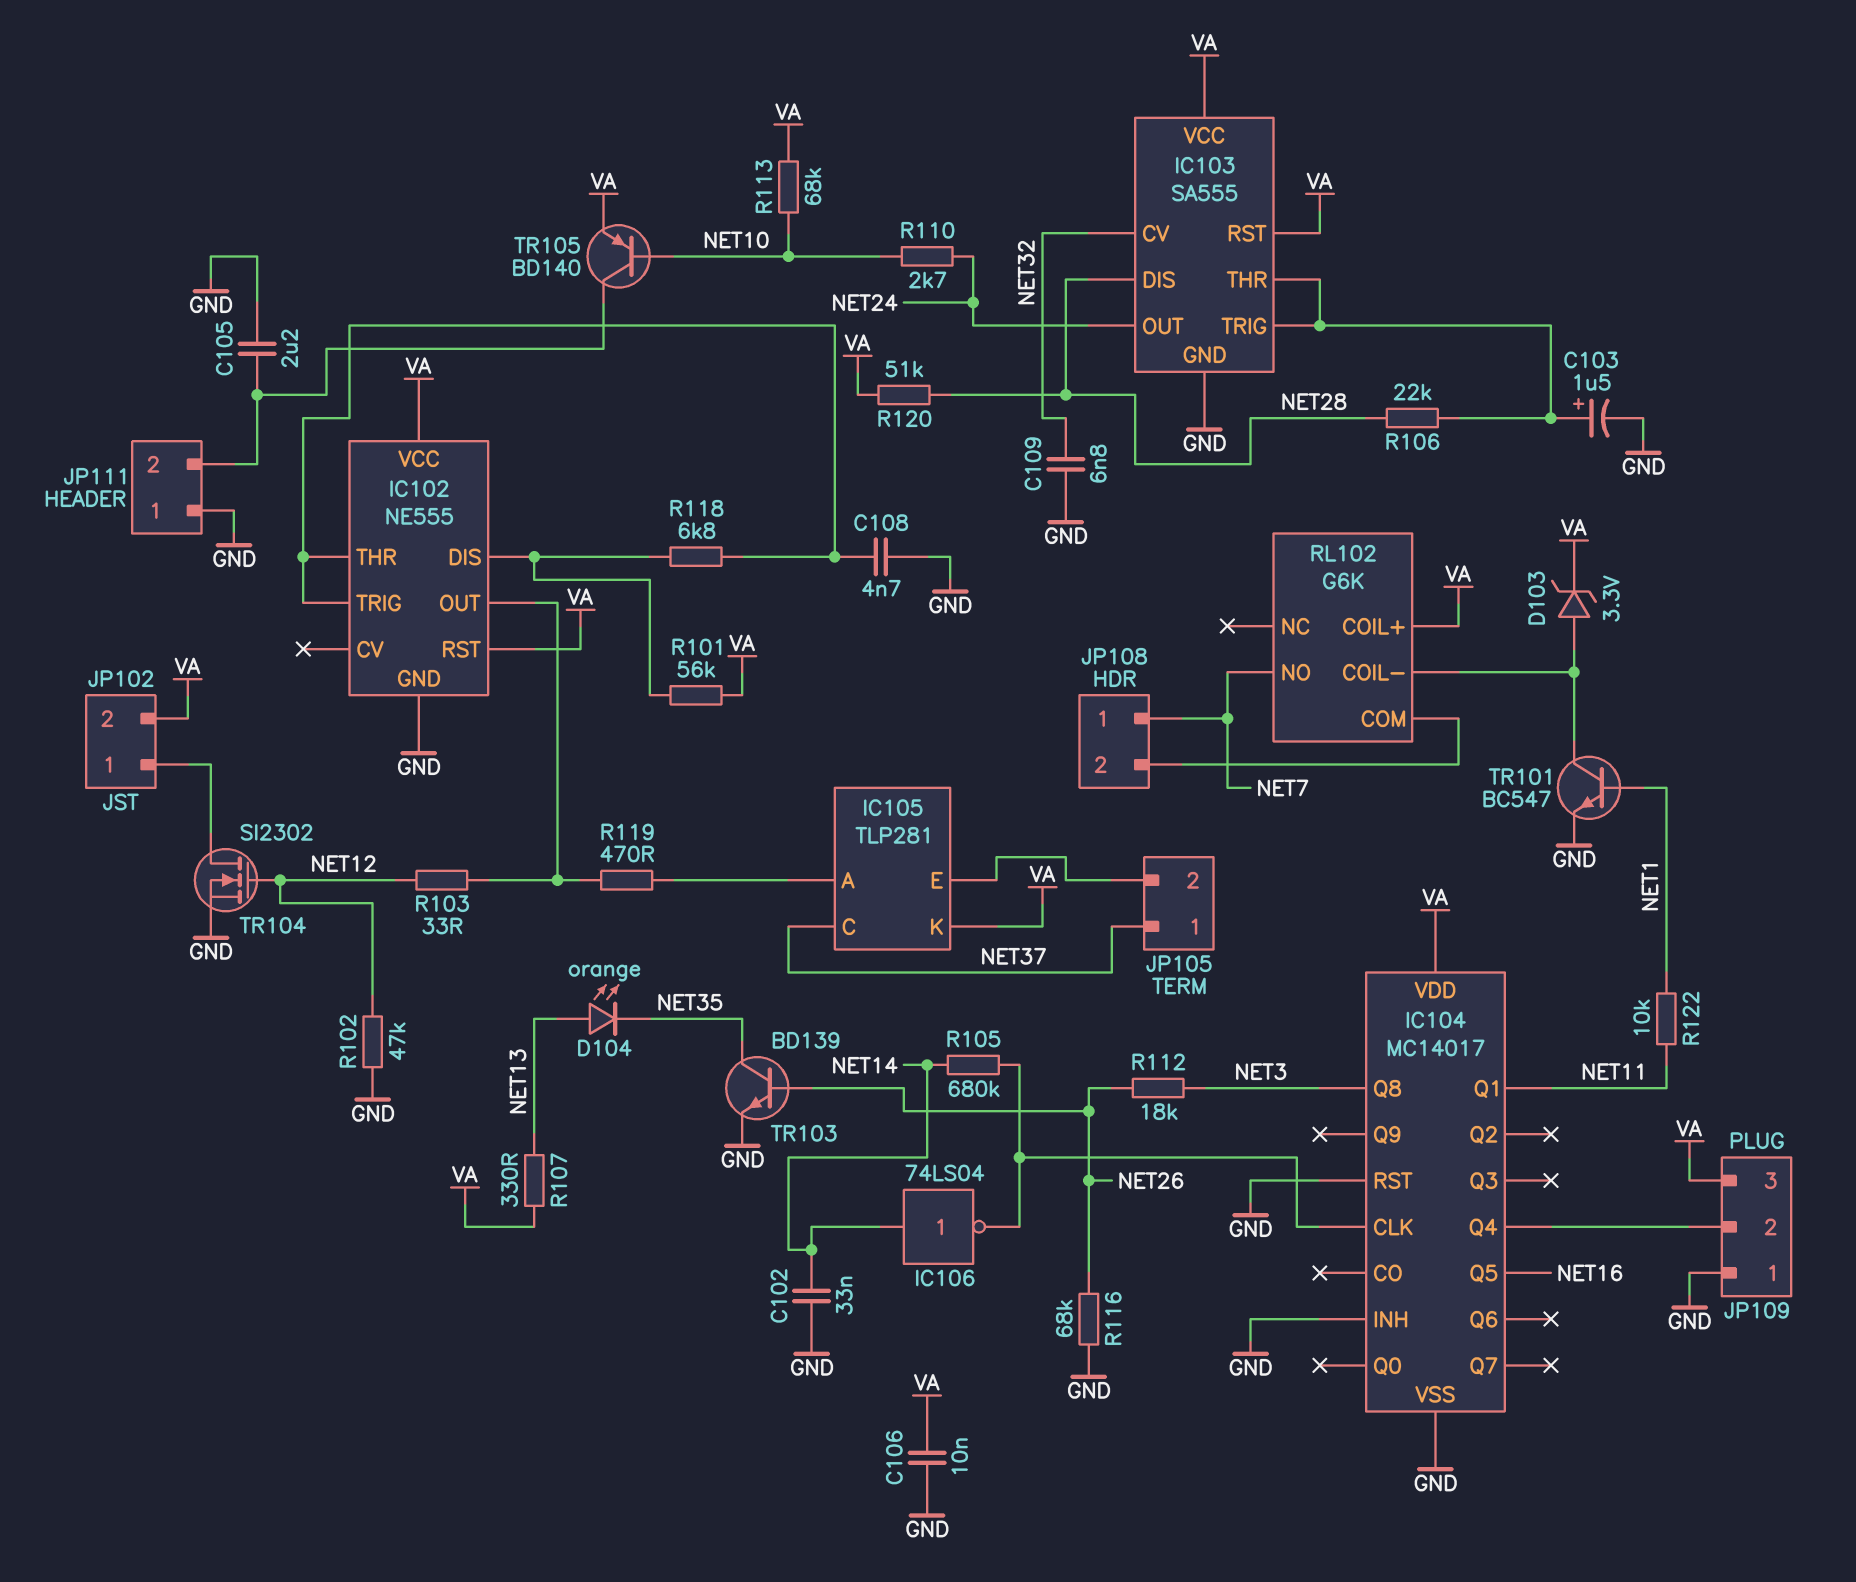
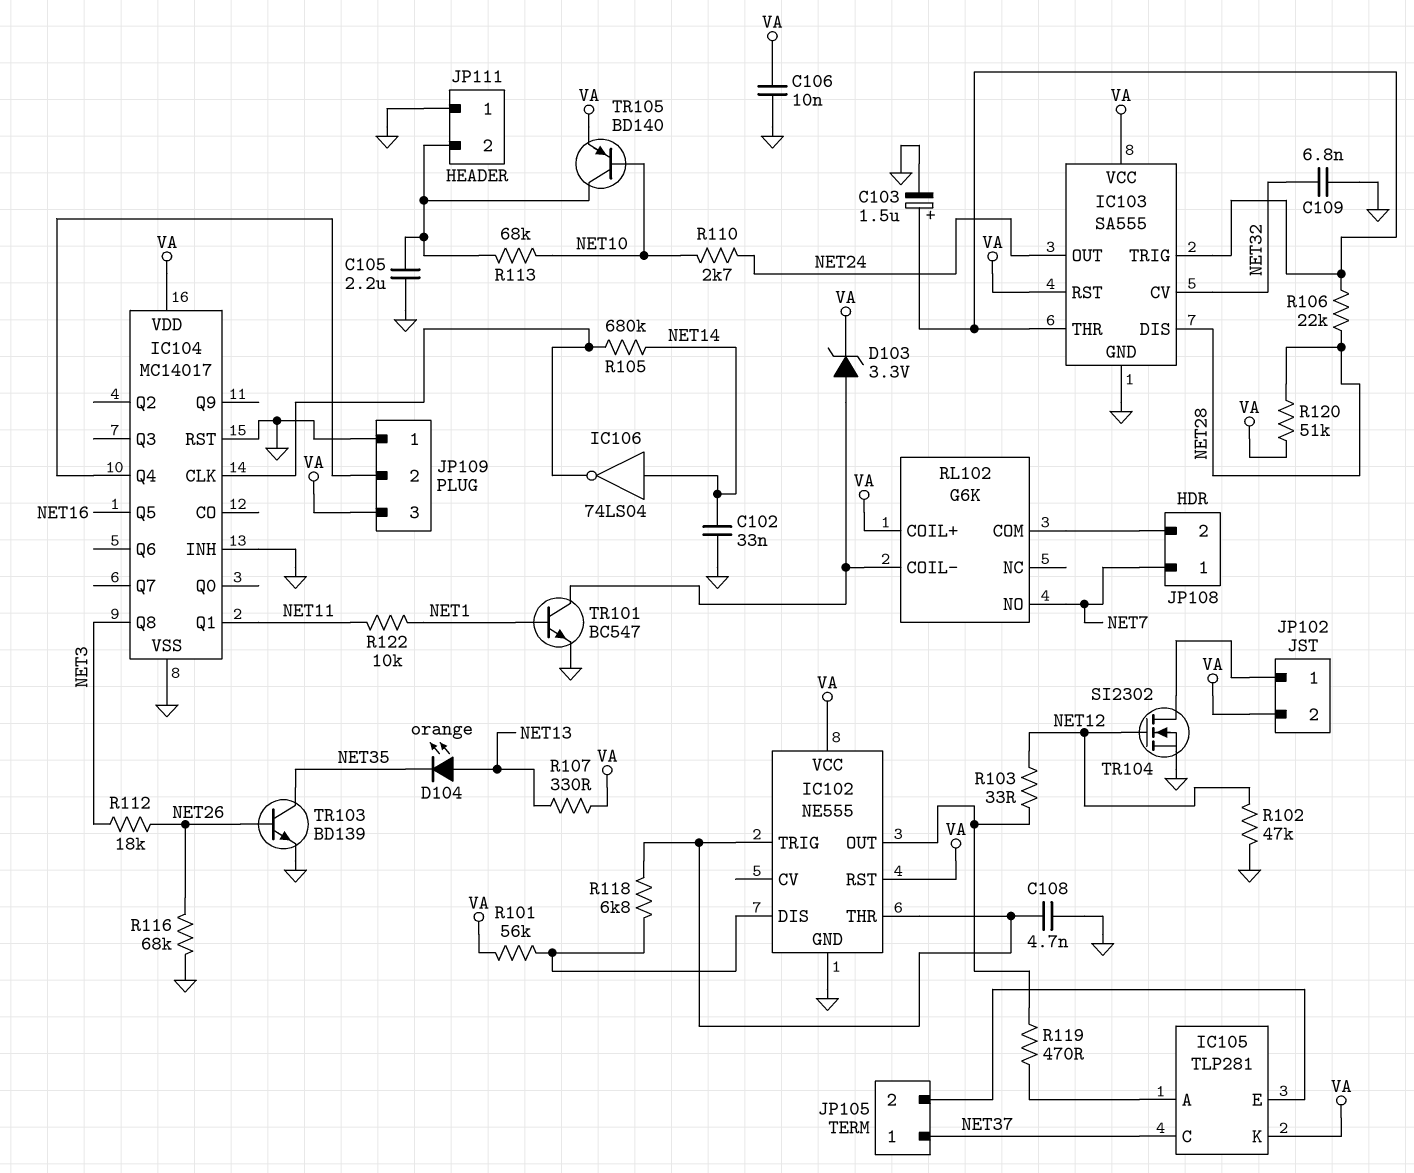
R113: 68k (NET10, VA) -> 68k (JP111/2, NET10)

